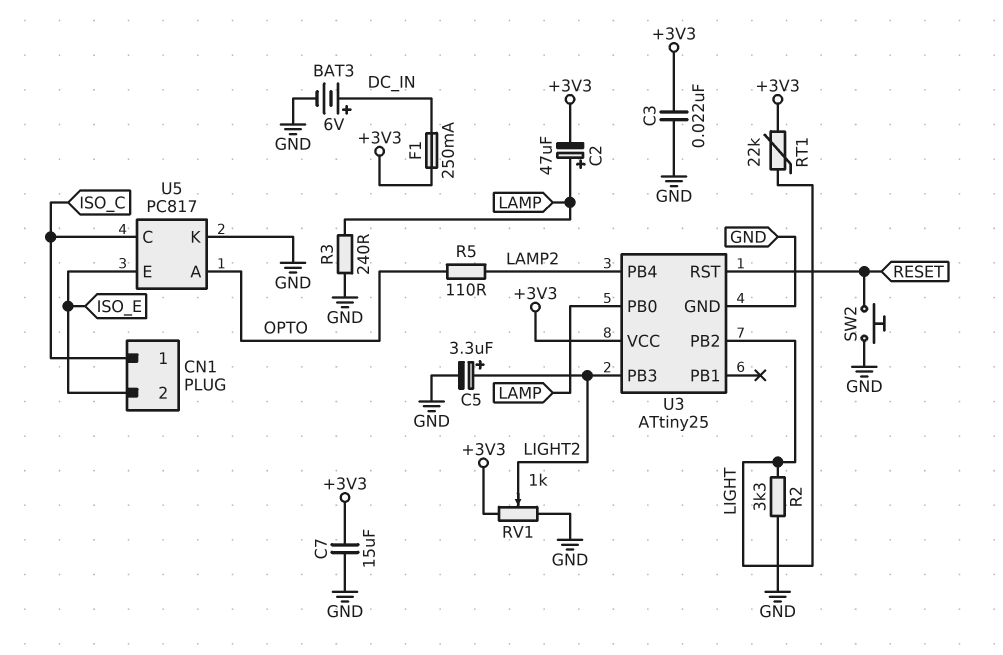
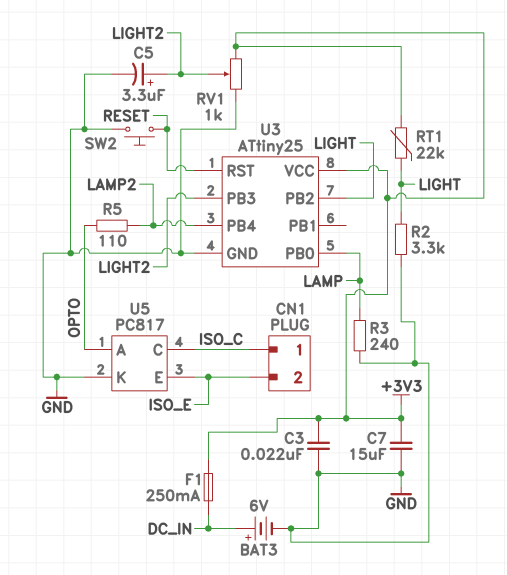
C2: 47uF (plus LAMP, minus +3V3) -> none

